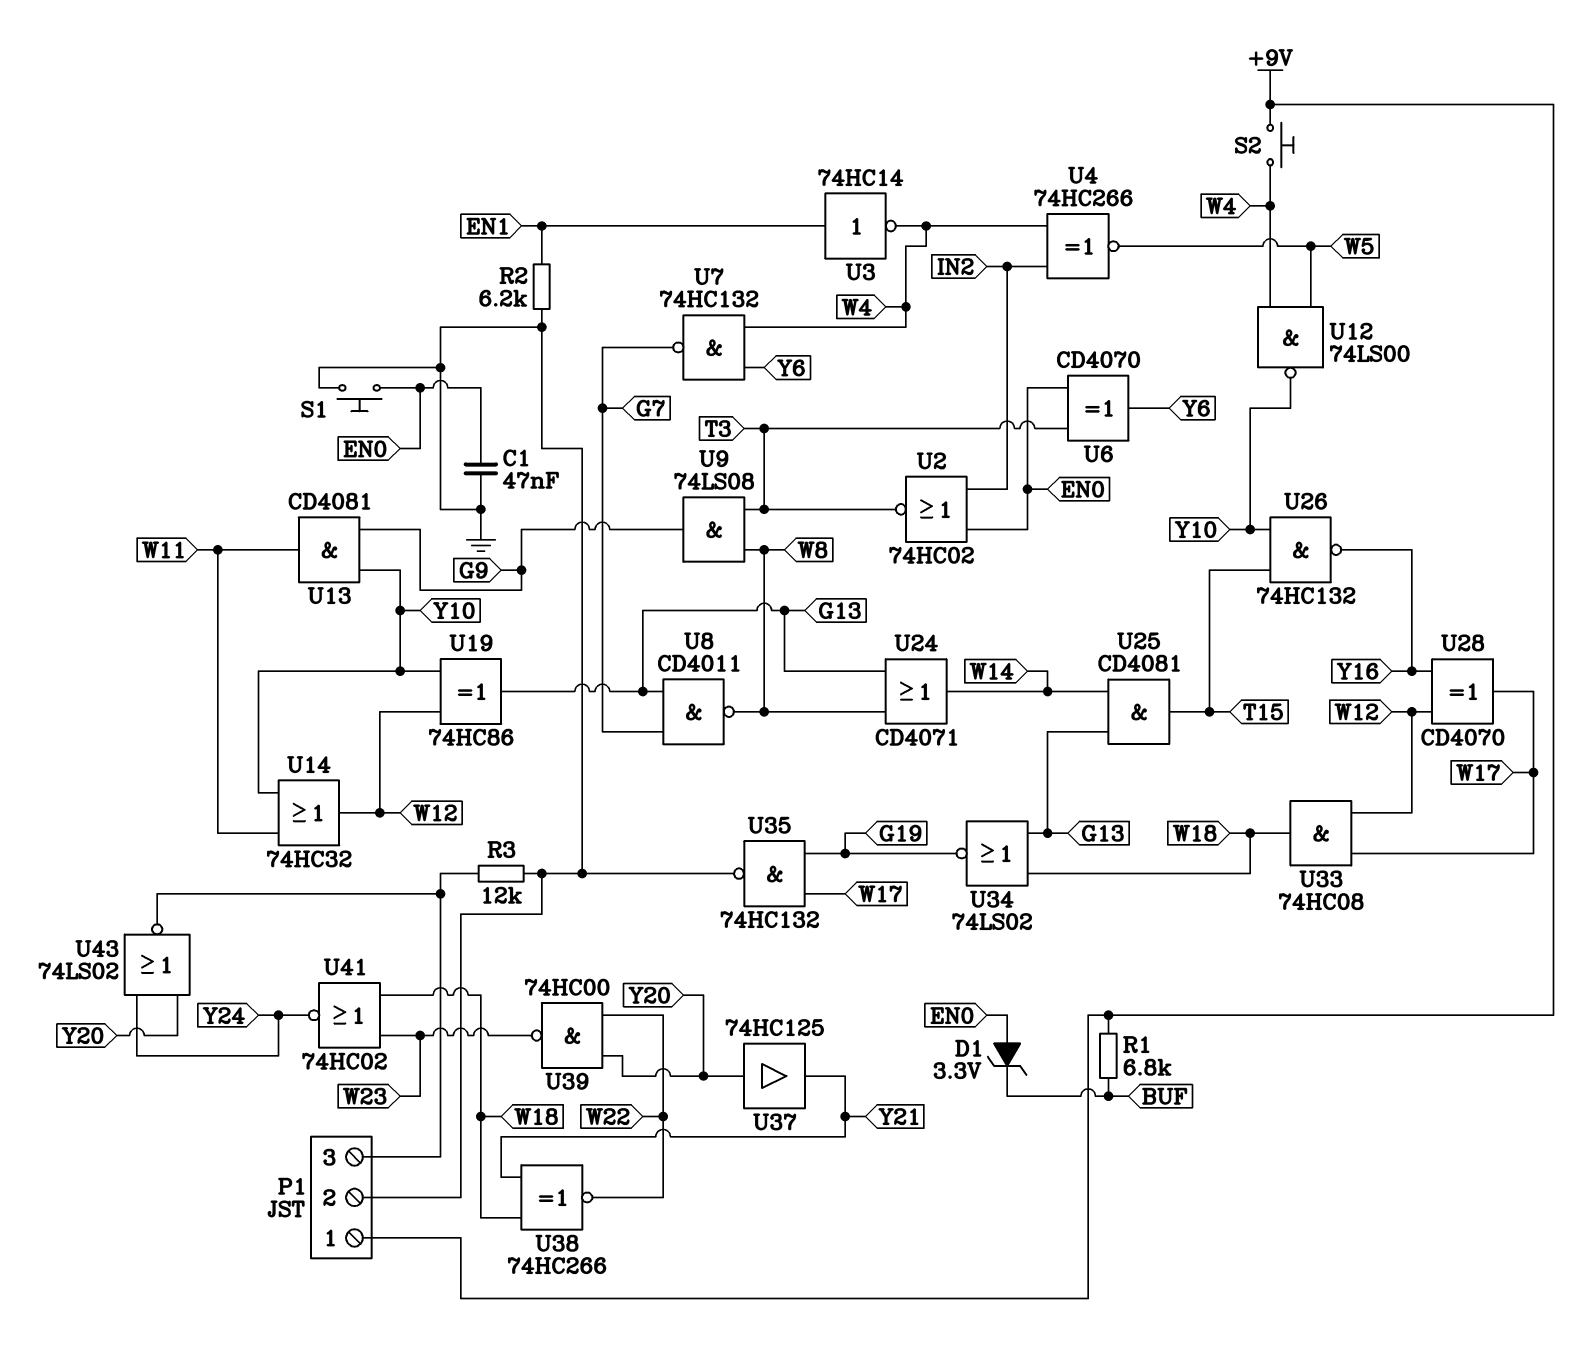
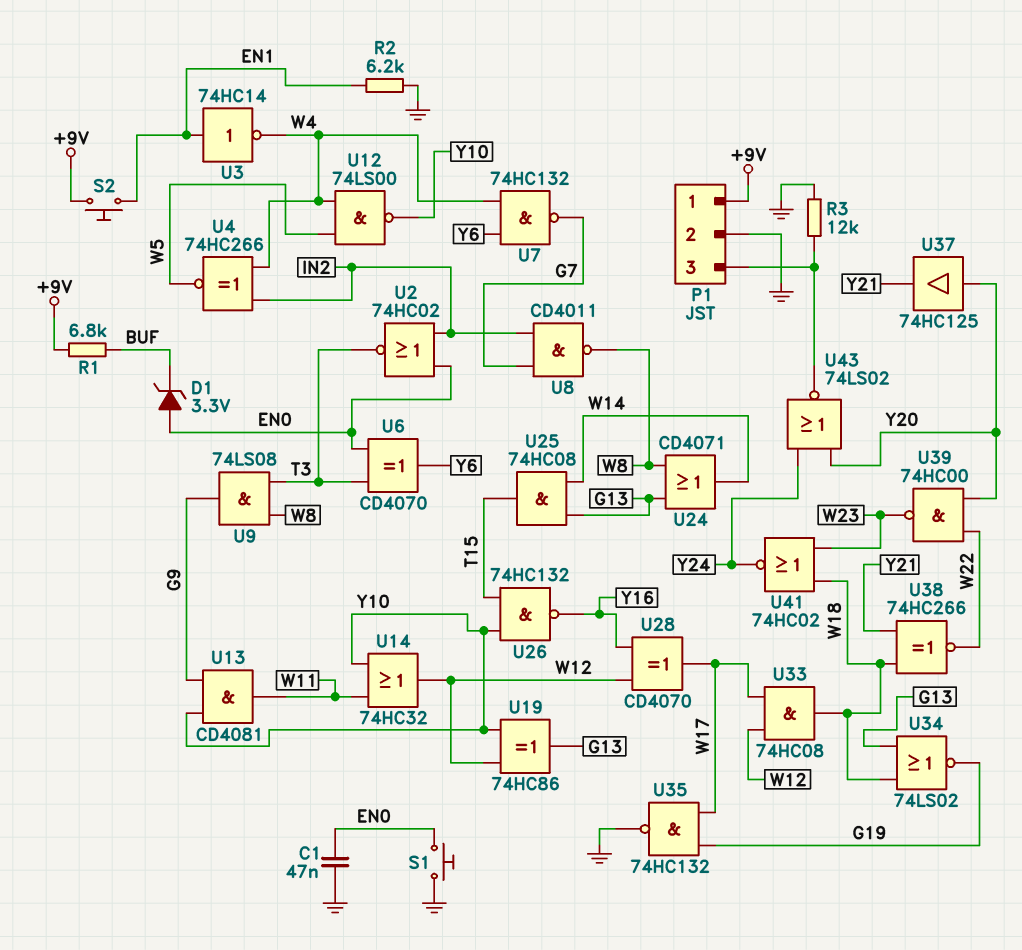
S2: button (+9V, W4) -> button (+9V, EN1)
U8: NAND CD4011 (in G7, in G13, out W8) -> NAND CD4011 (in G7, in IN2, out W8)
U25: AND CD4081 (in G13, in W14, out T15) -> AND 74HC08 (in G13, in W14, out T15)

